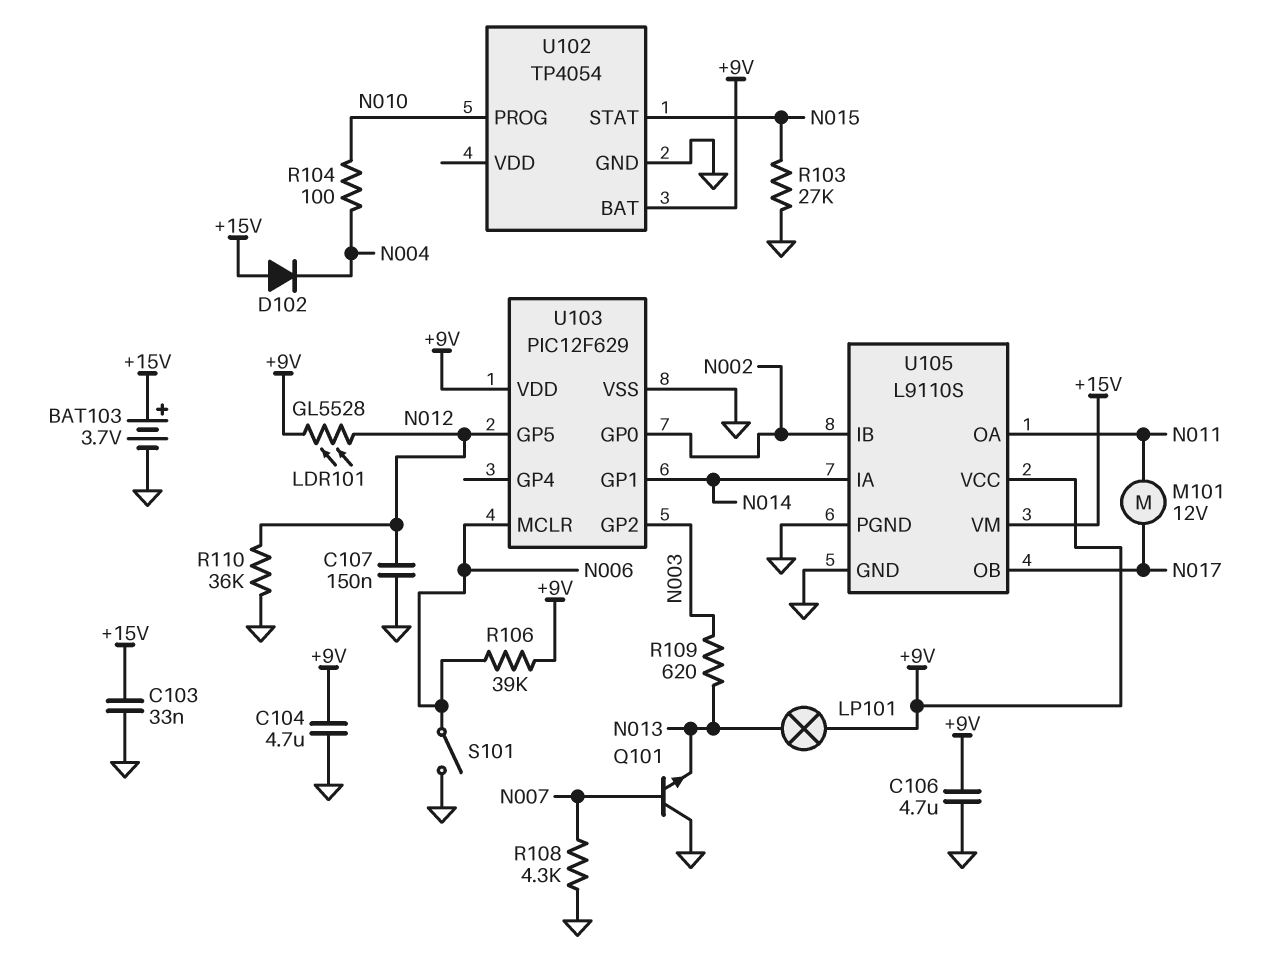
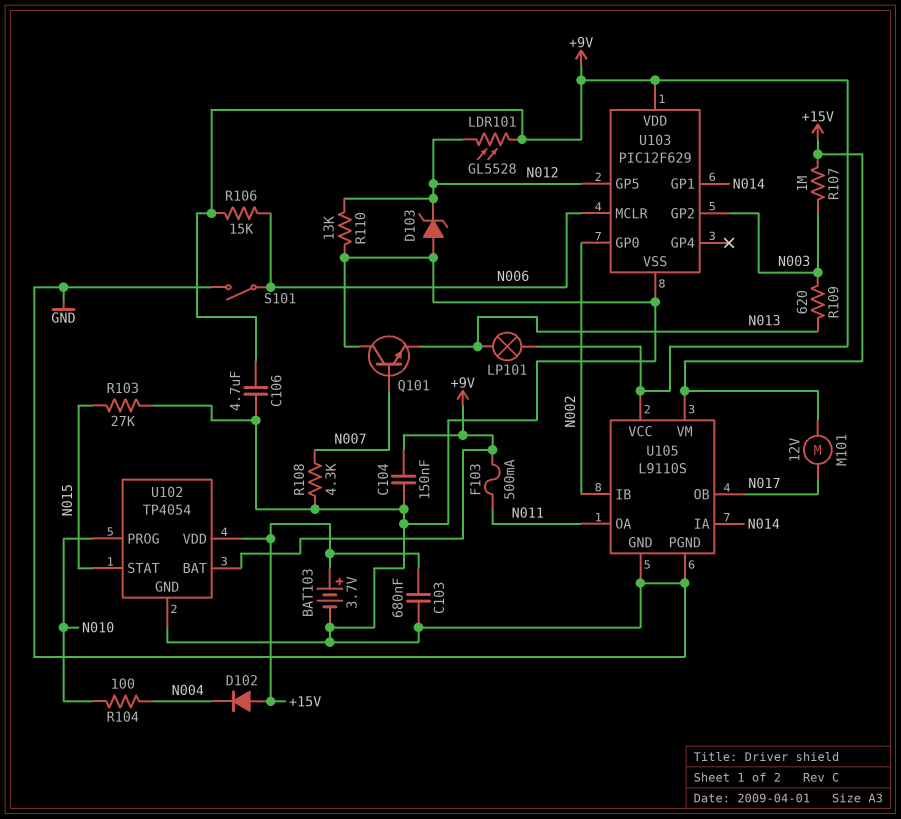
C103: 33nF (+15V, GND) -> 680nF (+15V, GND)
C104: 4.7uF (+9V, GND) -> 150nF (+9V, GND)
C107: 150nF (GND, N012) -> none
D103: none -> zener (A GND, K N012)
F103: none -> 500mA (+9V, N011)
M101: motor 12V (N011, N017) -> motor 12V (+15V, N017)
R106: 39k (+9V, N006) -> 15k (+9V, N006)
R107: none -> 1M (+15V, N003)
R110: 36k (GND, N012) -> 13k (GND, N012)
U102 pin VDD: none -> +15V

